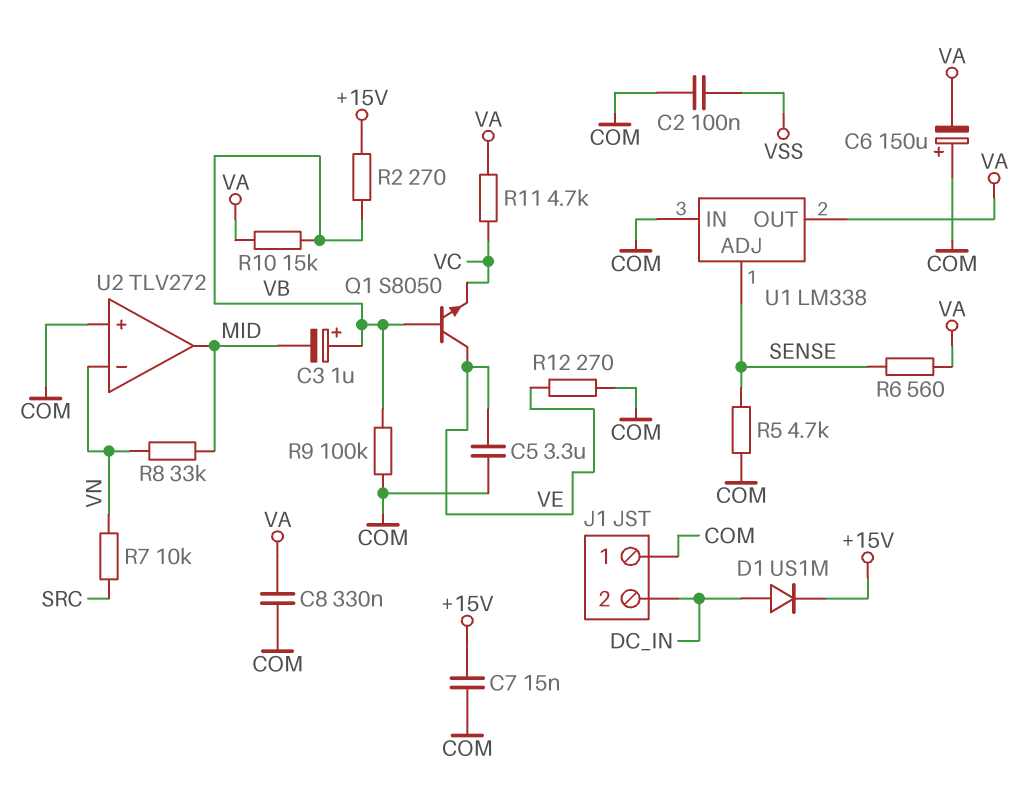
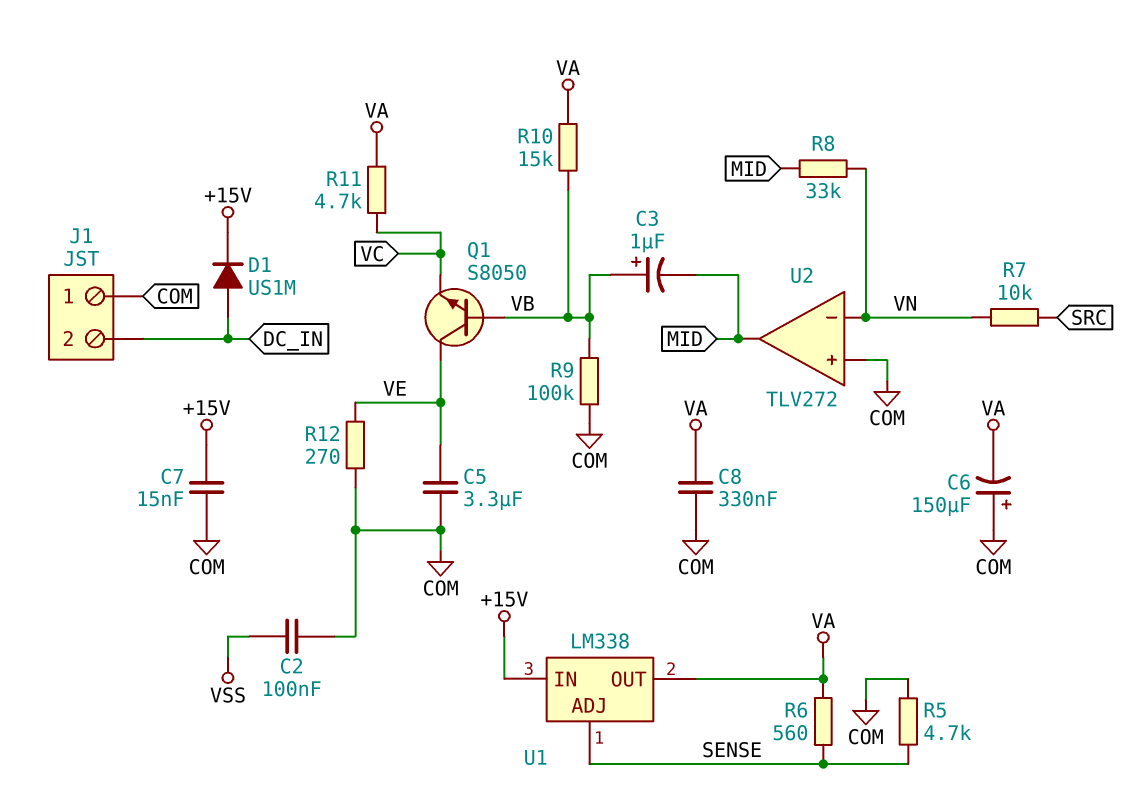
R2: 270 (+15V, VB) -> none
U1 pin IN: COM -> +15V

